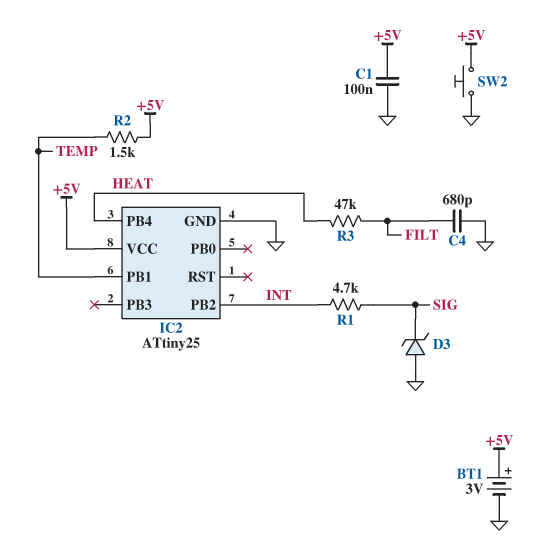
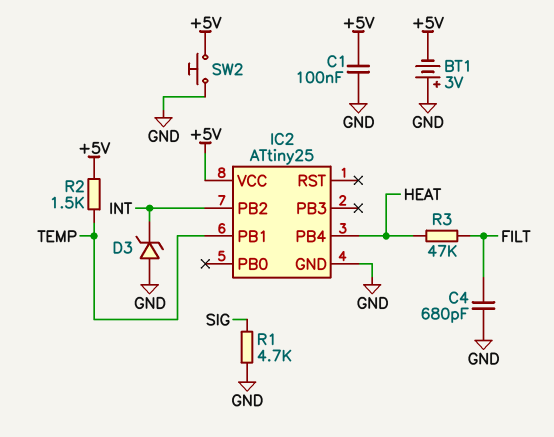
BT1: 3V (plus +5V, minus GND) -> 3V (plus GND, minus +5V)
D3: zener (A GND, K SIG) -> zener (A GND, K INT)
R1: 4.7k (INT, SIG) -> 4.7k (GND, SIG)

